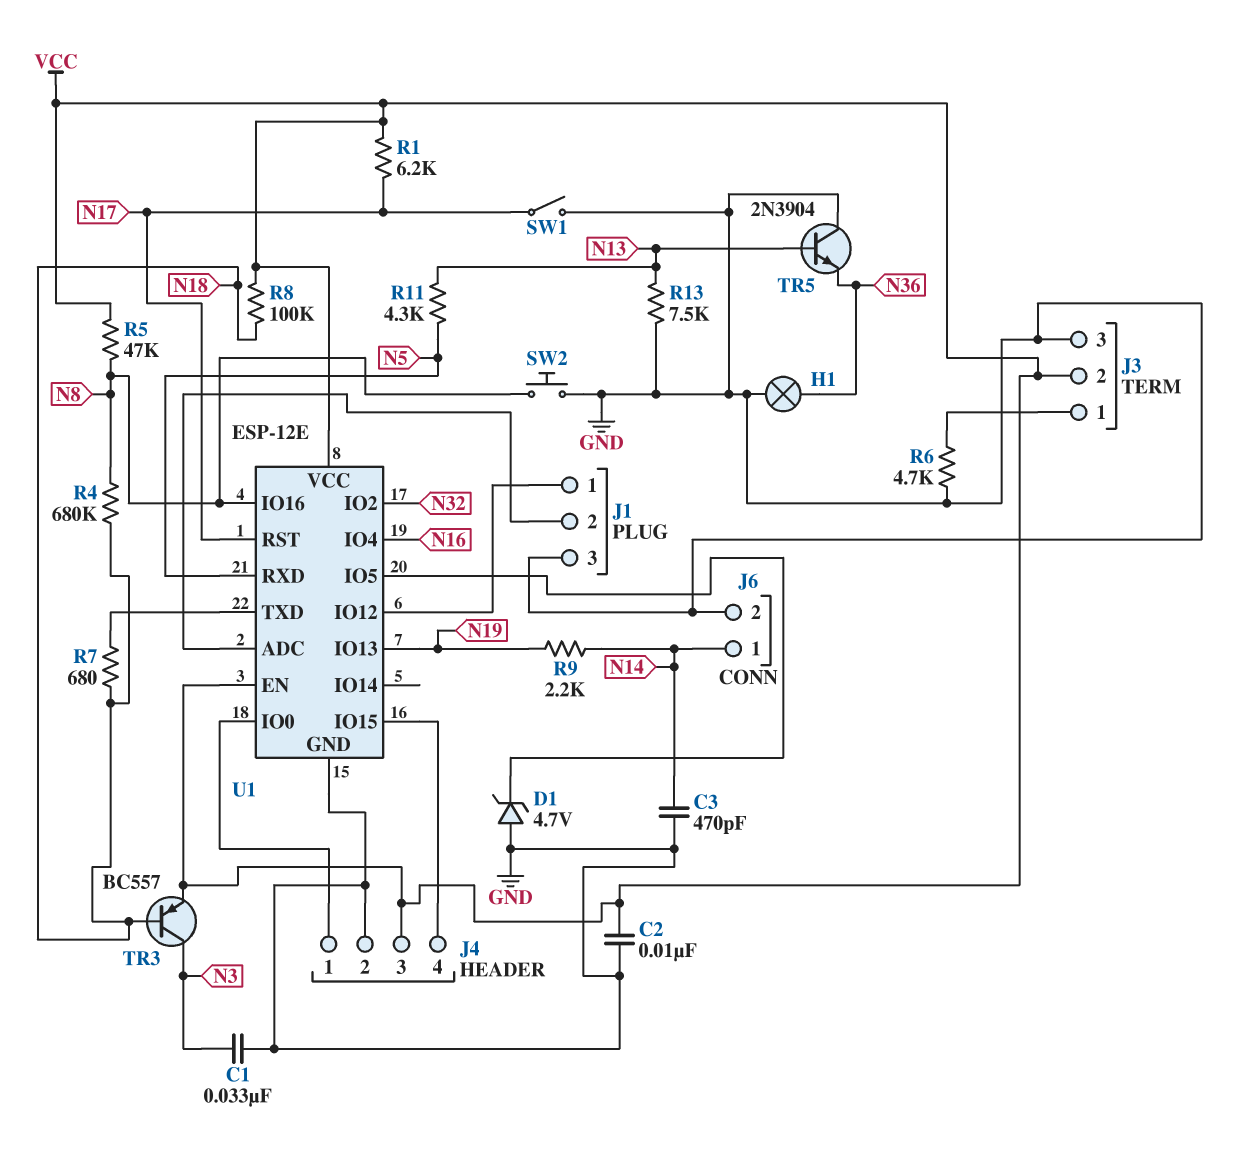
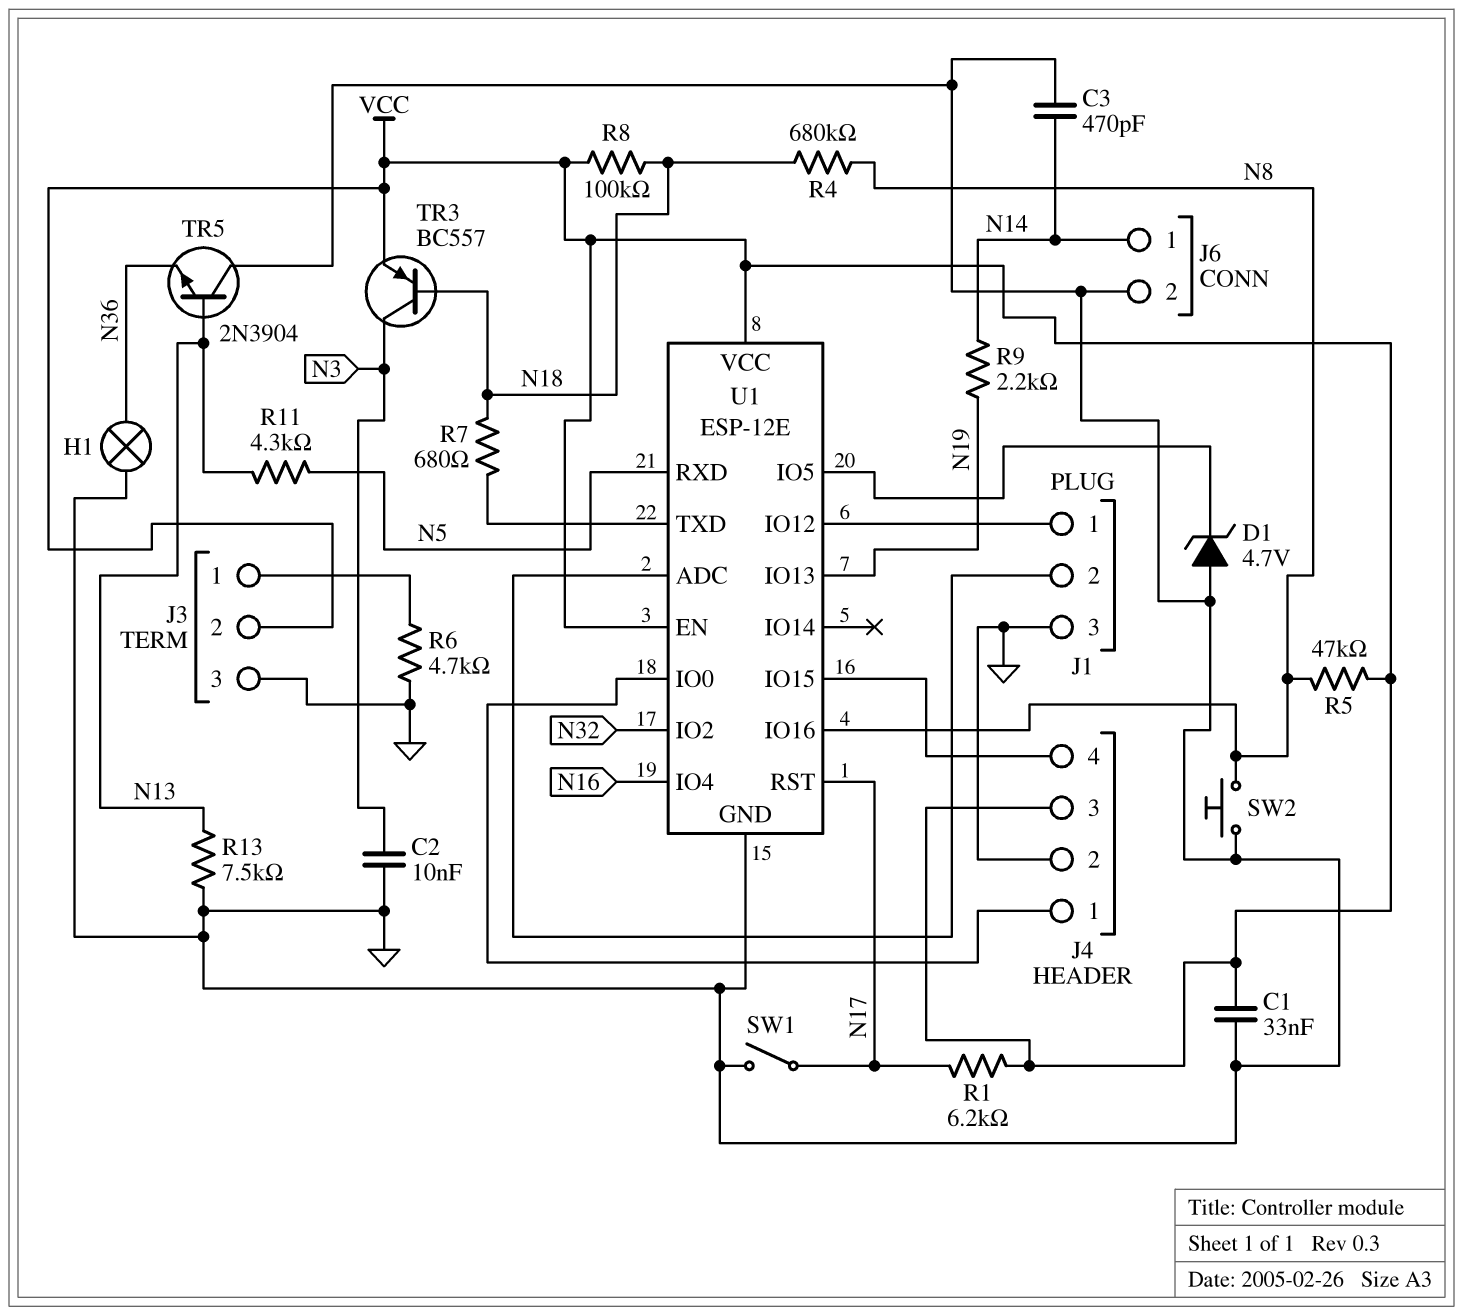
C1: 33nF (GND, N3) -> 33nF (GND, VCC)
C2: 10nF (GND, VCC) -> 10nF (GND, N3)

